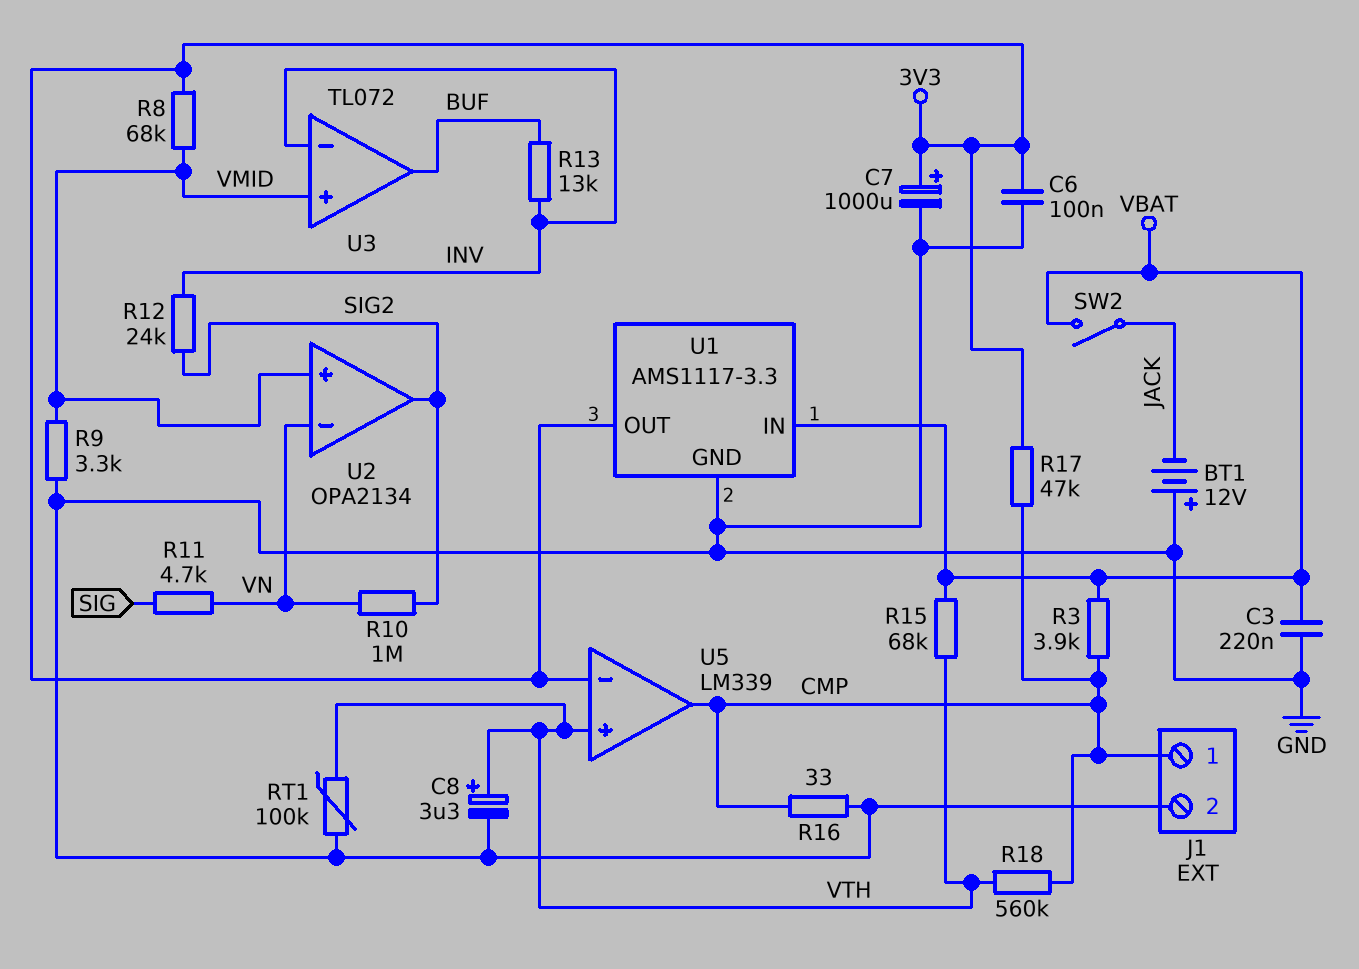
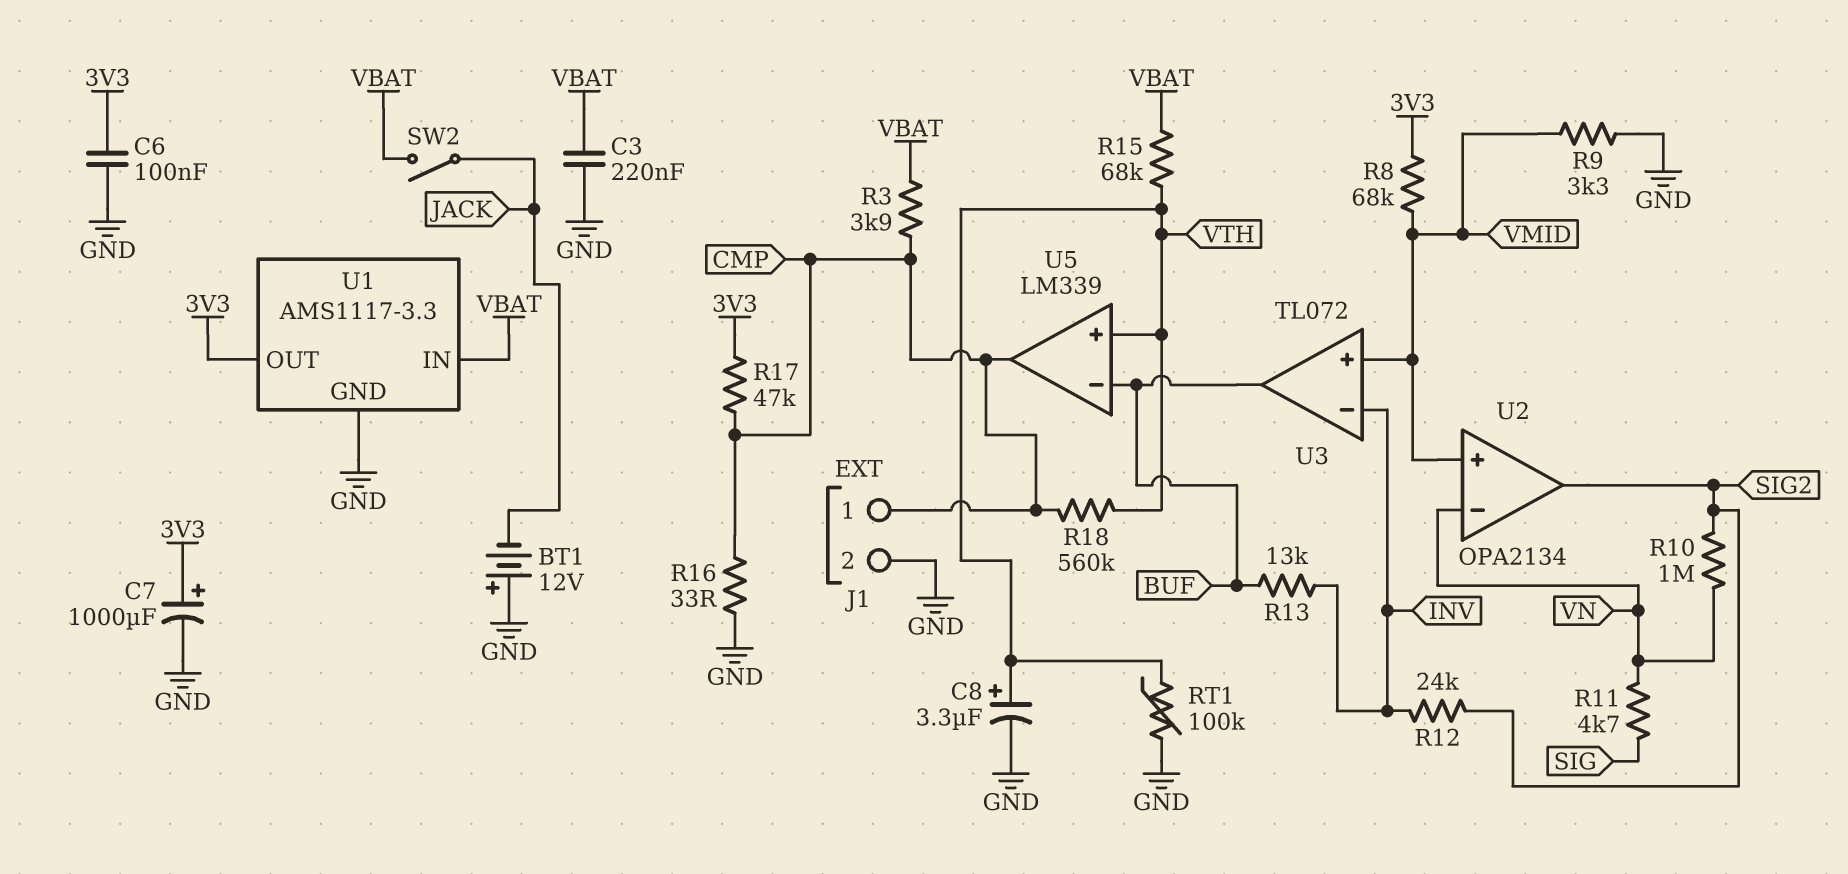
U5 pin in-: 3V3 -> BUF

